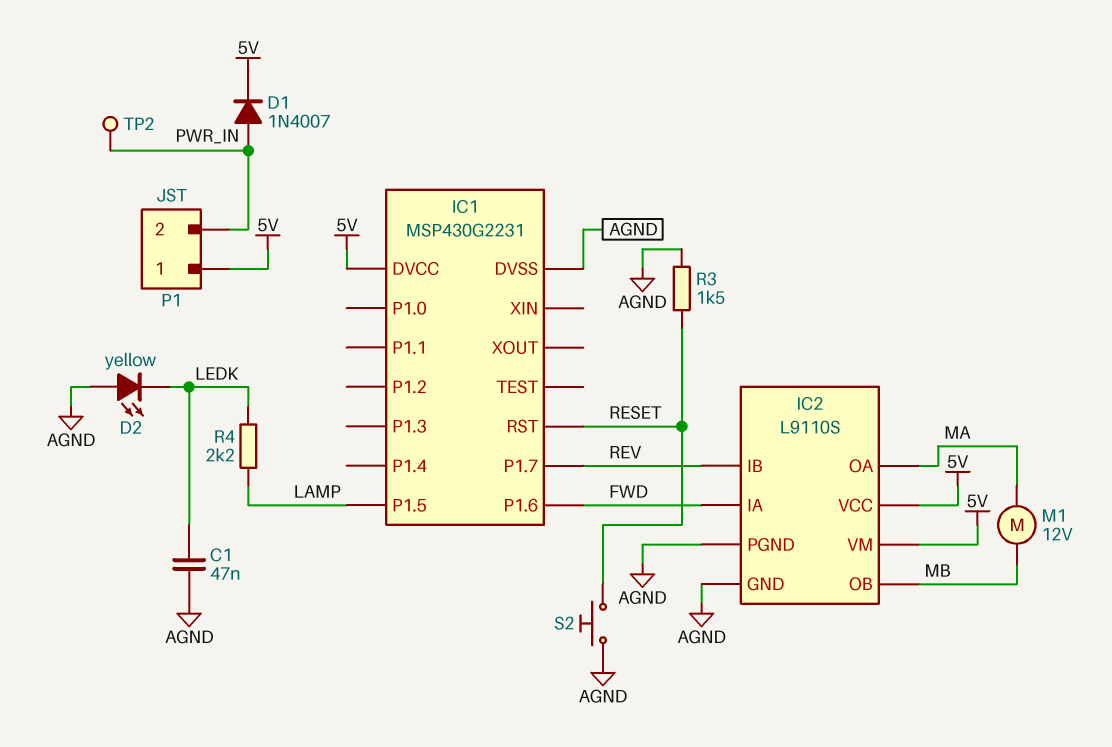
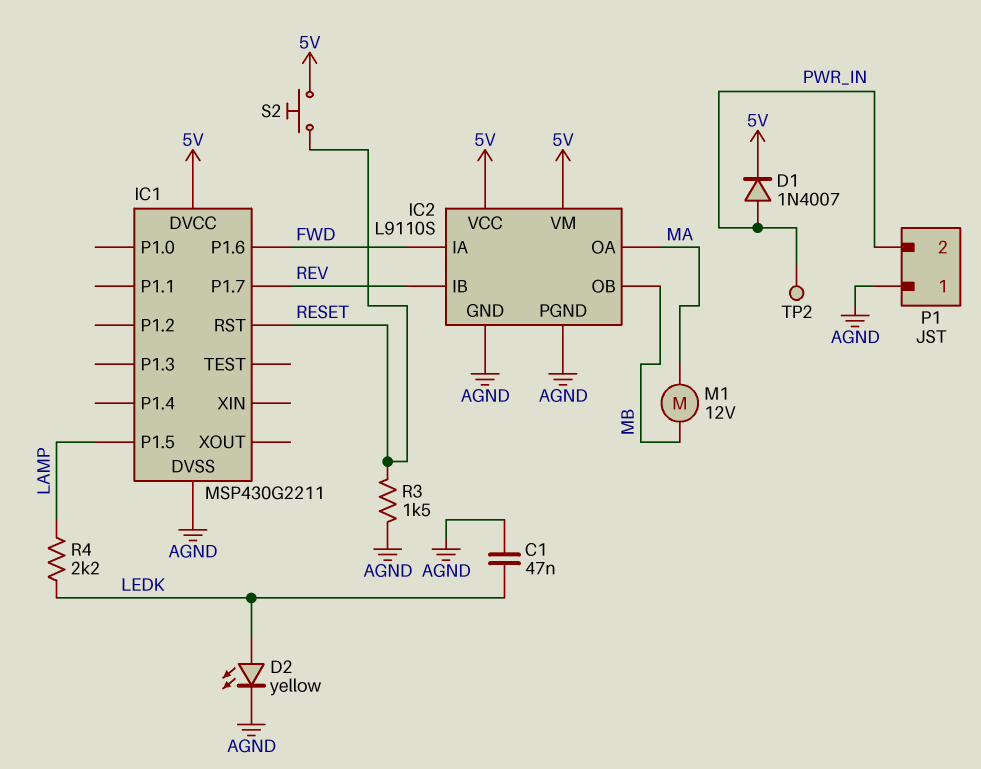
D2: LED yellow (A AGND, K LEDK) -> LED yellow (A LEDK, K AGND)
IC1: MSP430G2231 -> MSP430G2211
P1 pin 1: 5V -> AGND
S2: button (AGND, RESET) -> button (5V, RESET)

